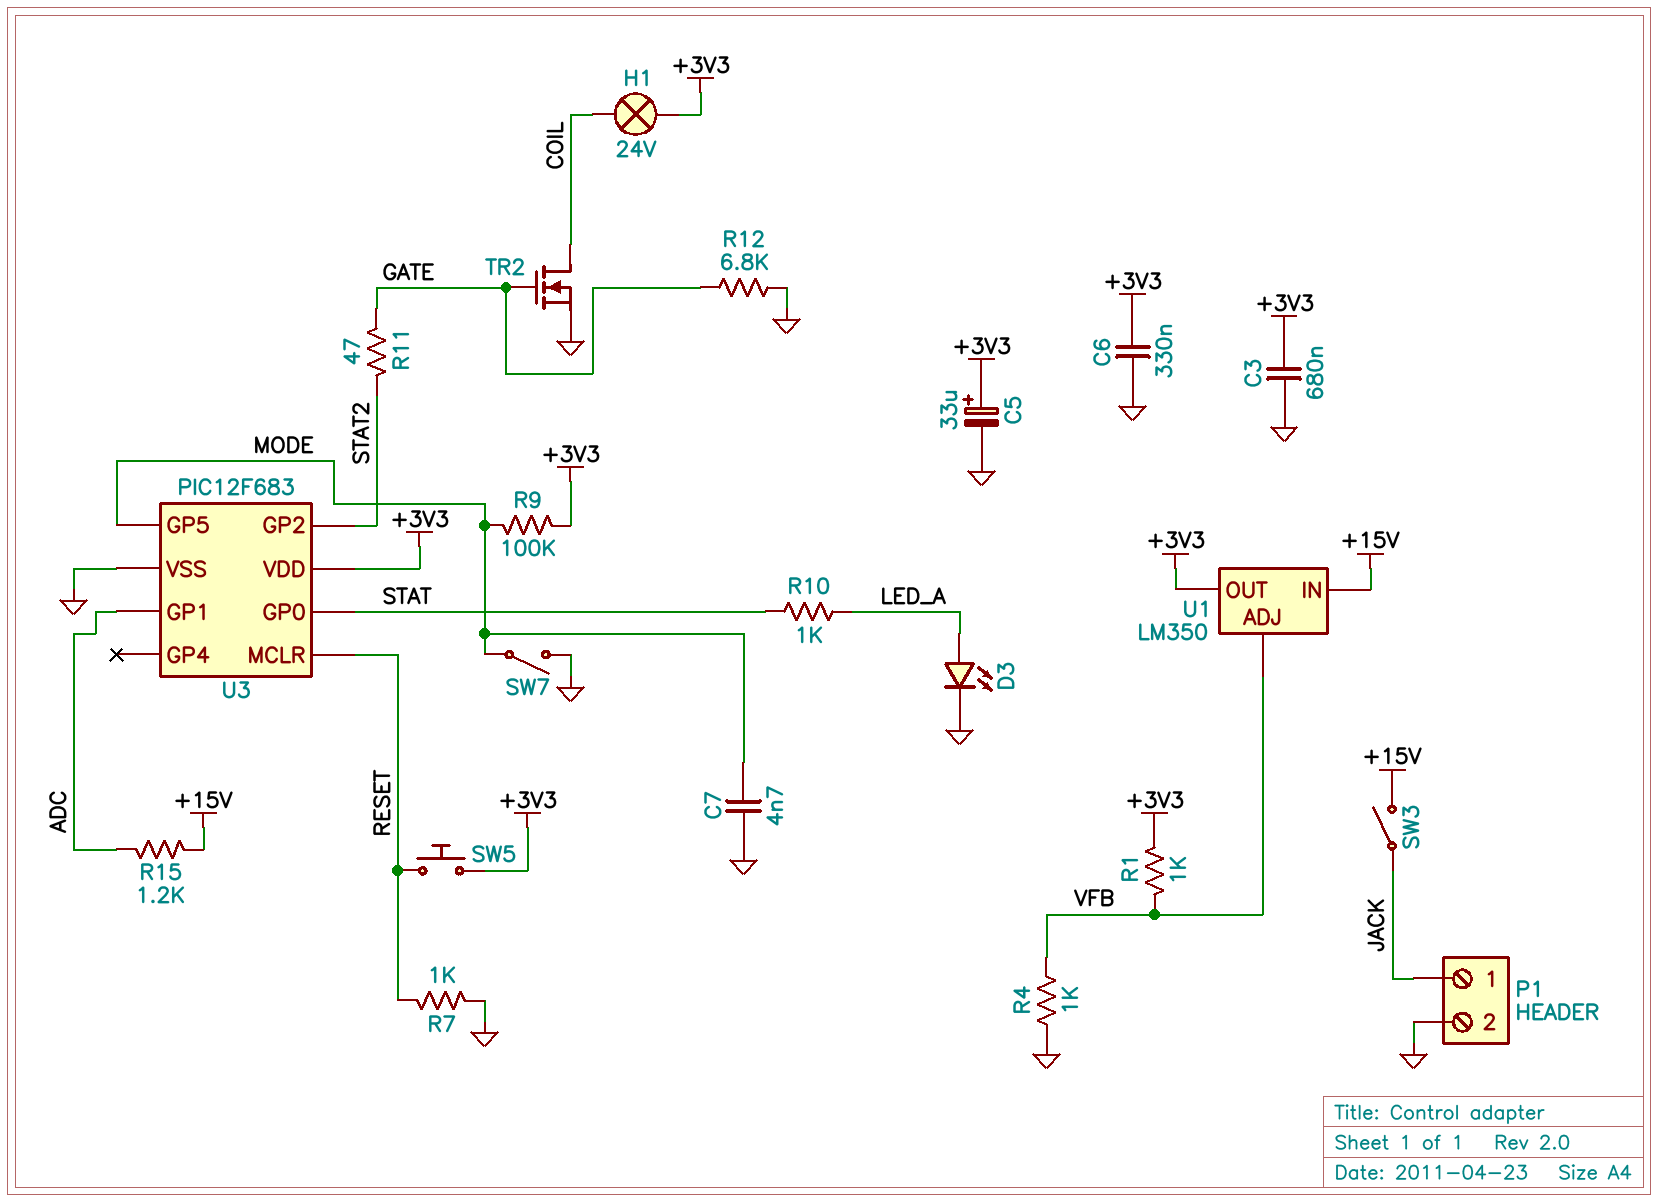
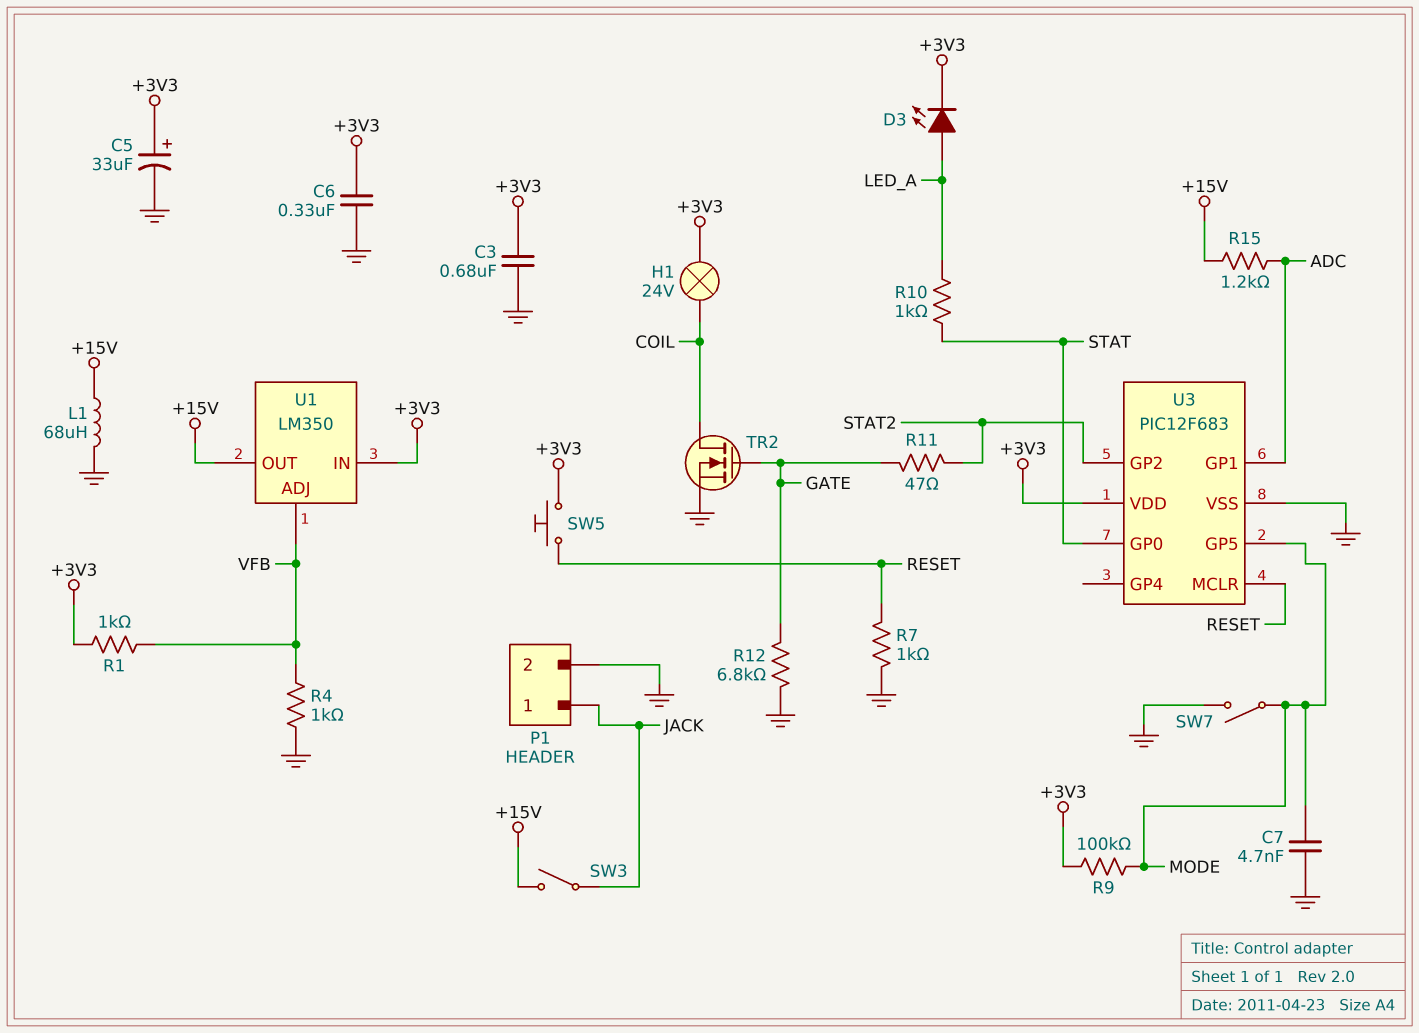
D3: LED (A LED_A, K GND) -> LED (A LED_A, K +3V3)
L1: none -> 68uH (+15V, GND)
U1 pin IN: +15V -> +3V3
U1 pin OUT: +3V3 -> +15V

